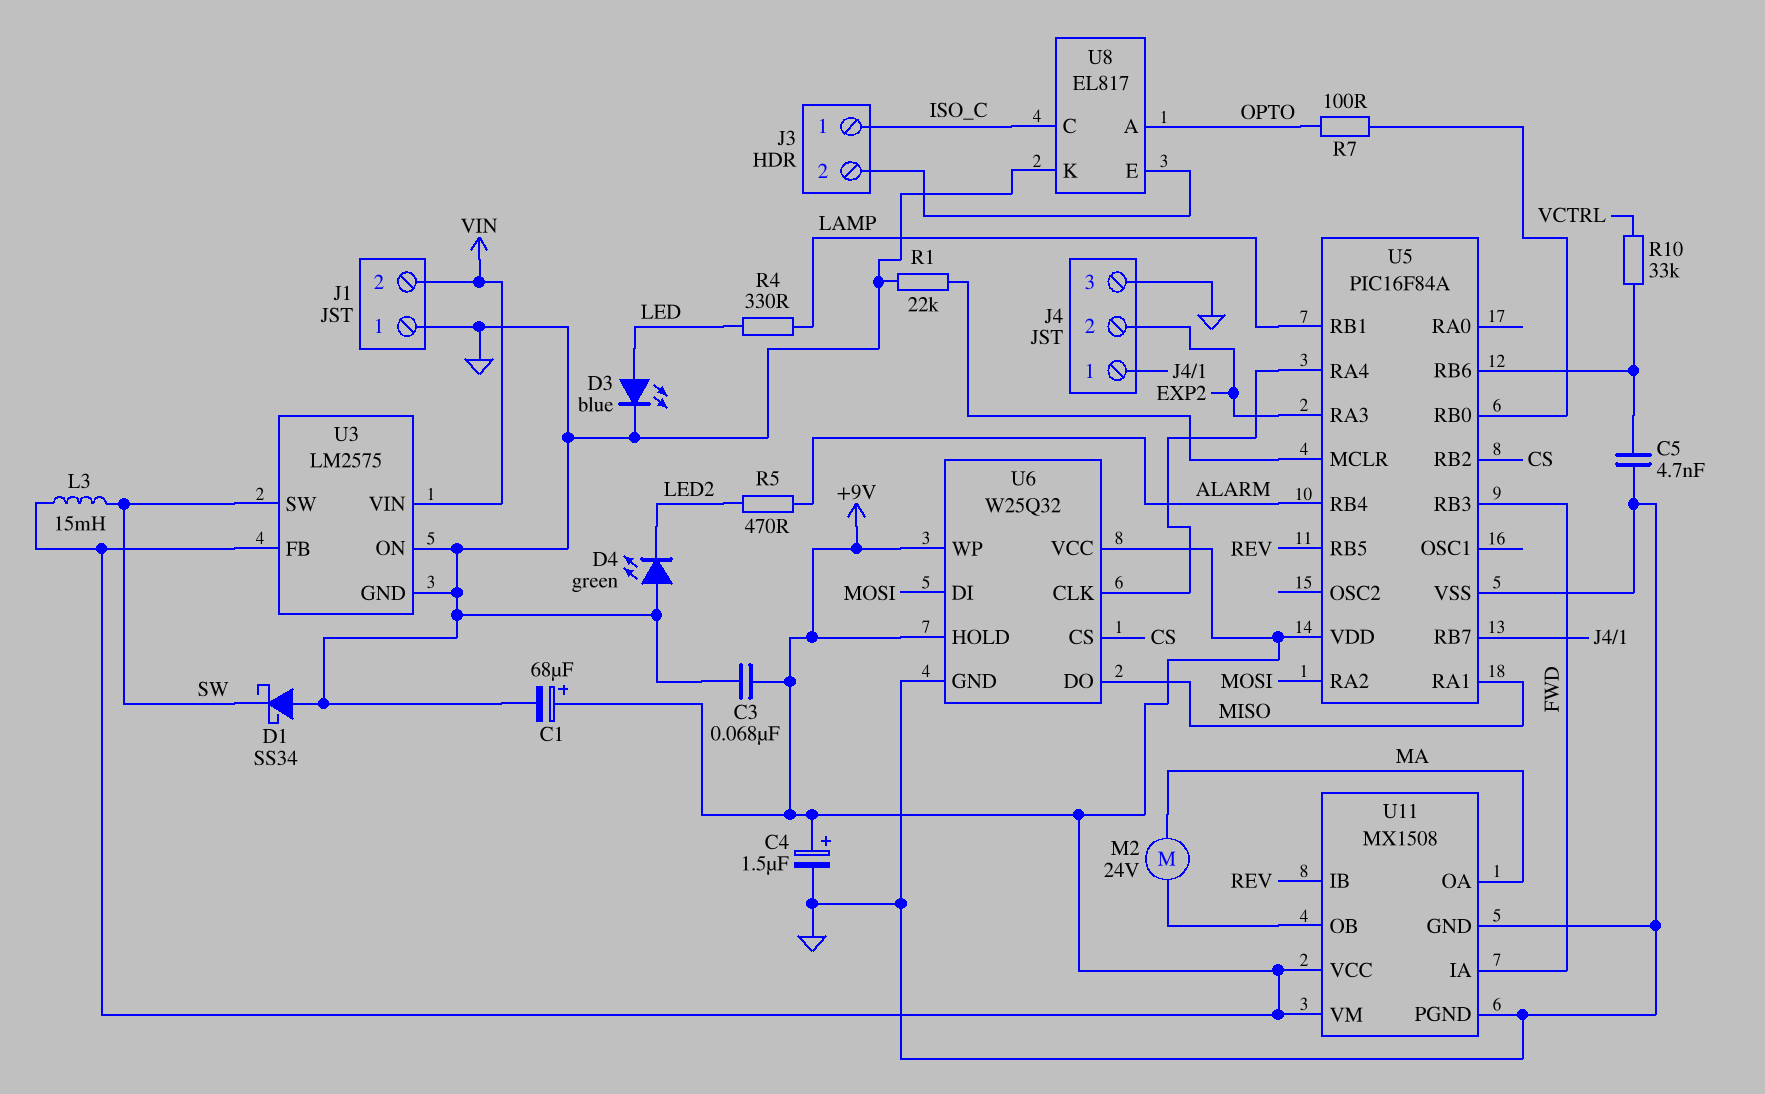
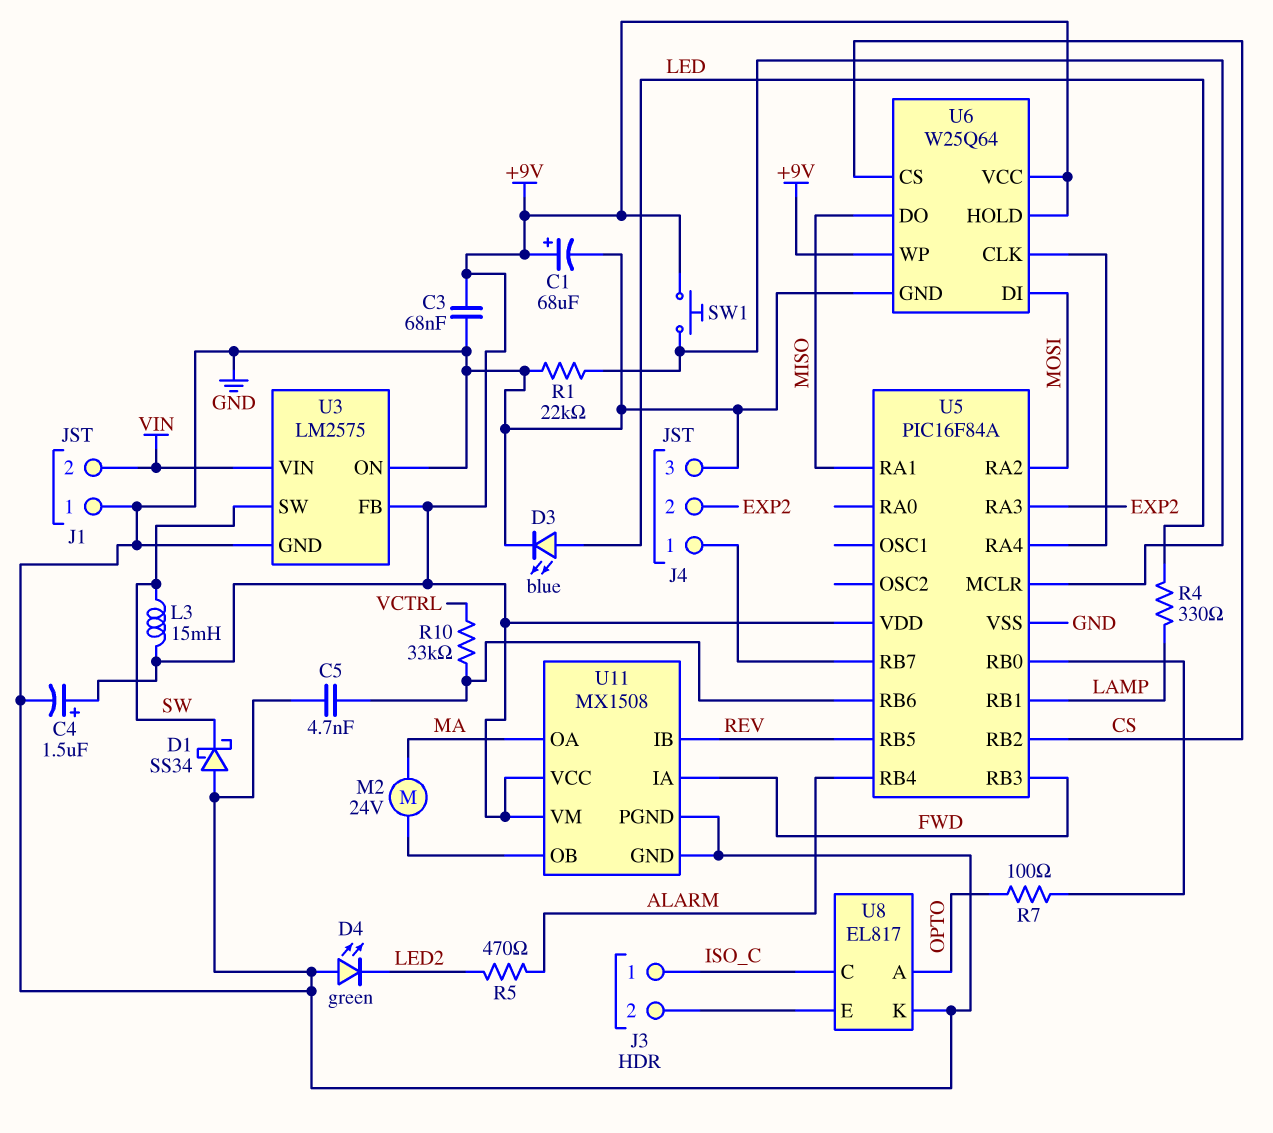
SW1: none -> button (+9V, U5/MCLR)
U6: W25Q32 -> W25Q64

